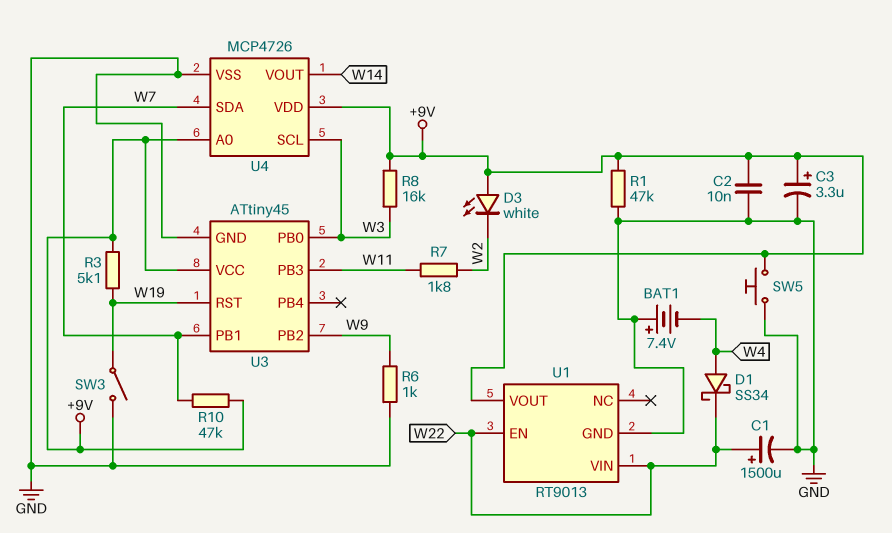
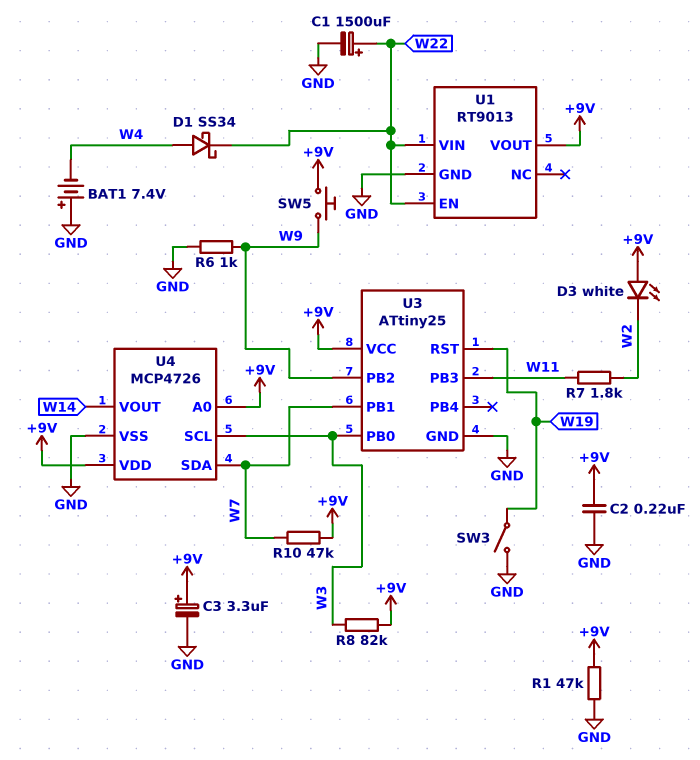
C2: 10nF (+9V, GND) -> 220nF (+9V, GND)
R3: 5.1k (+9V, W19) -> none
R8: 16k (+9V, W3) -> 82k (+9V, W3)
SW5: button (+9V, GND) -> button (+9V, W9)
U3: ATtiny45 -> ATtiny25

